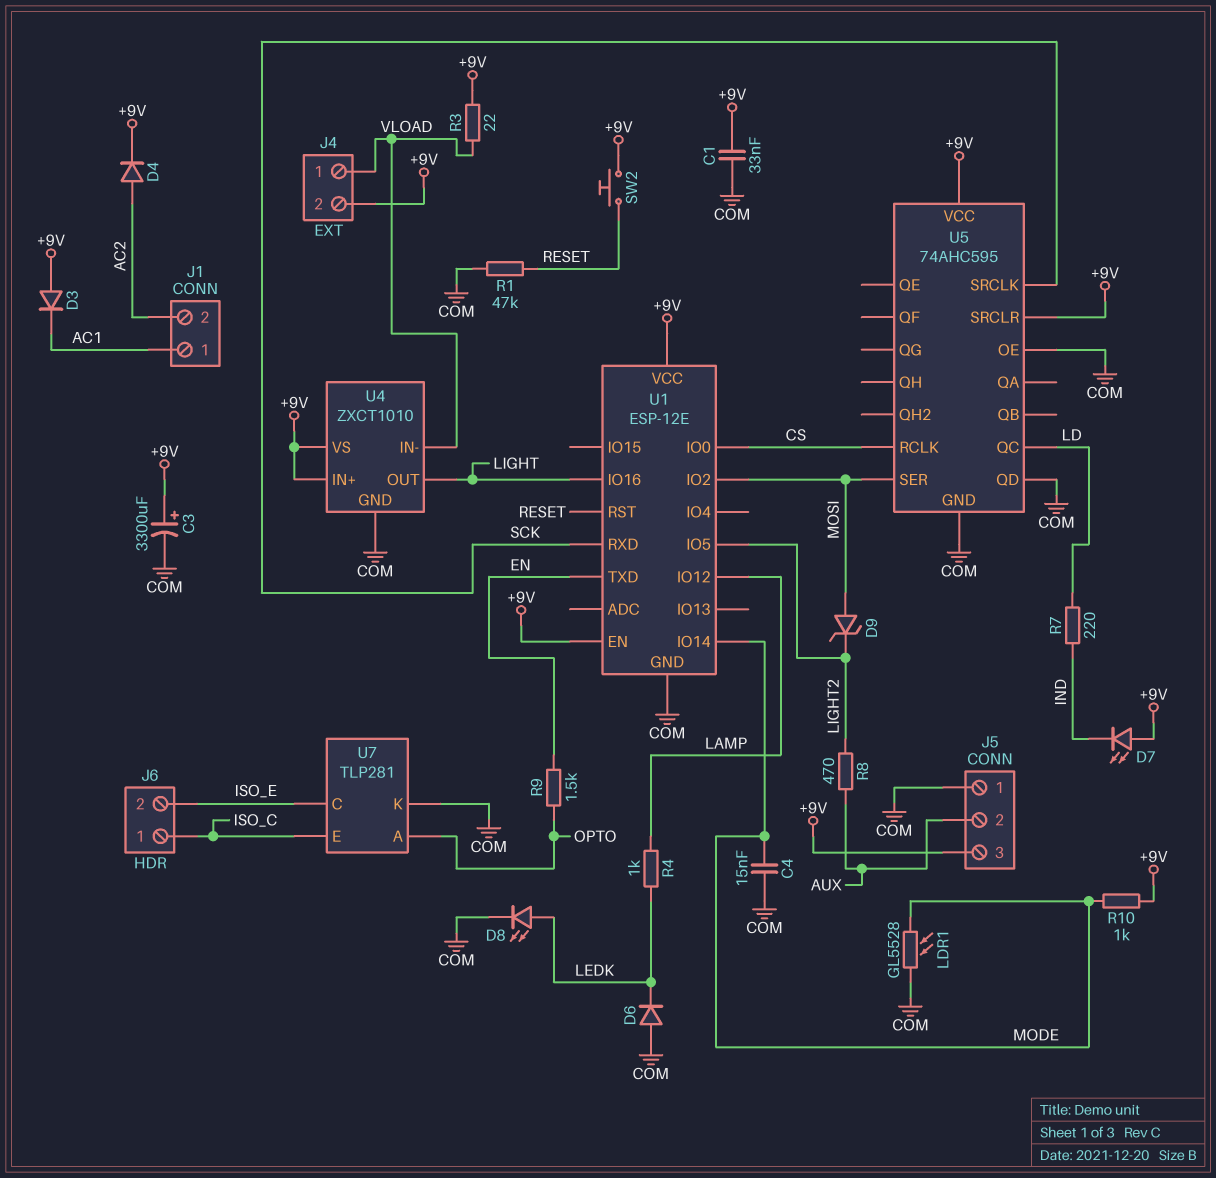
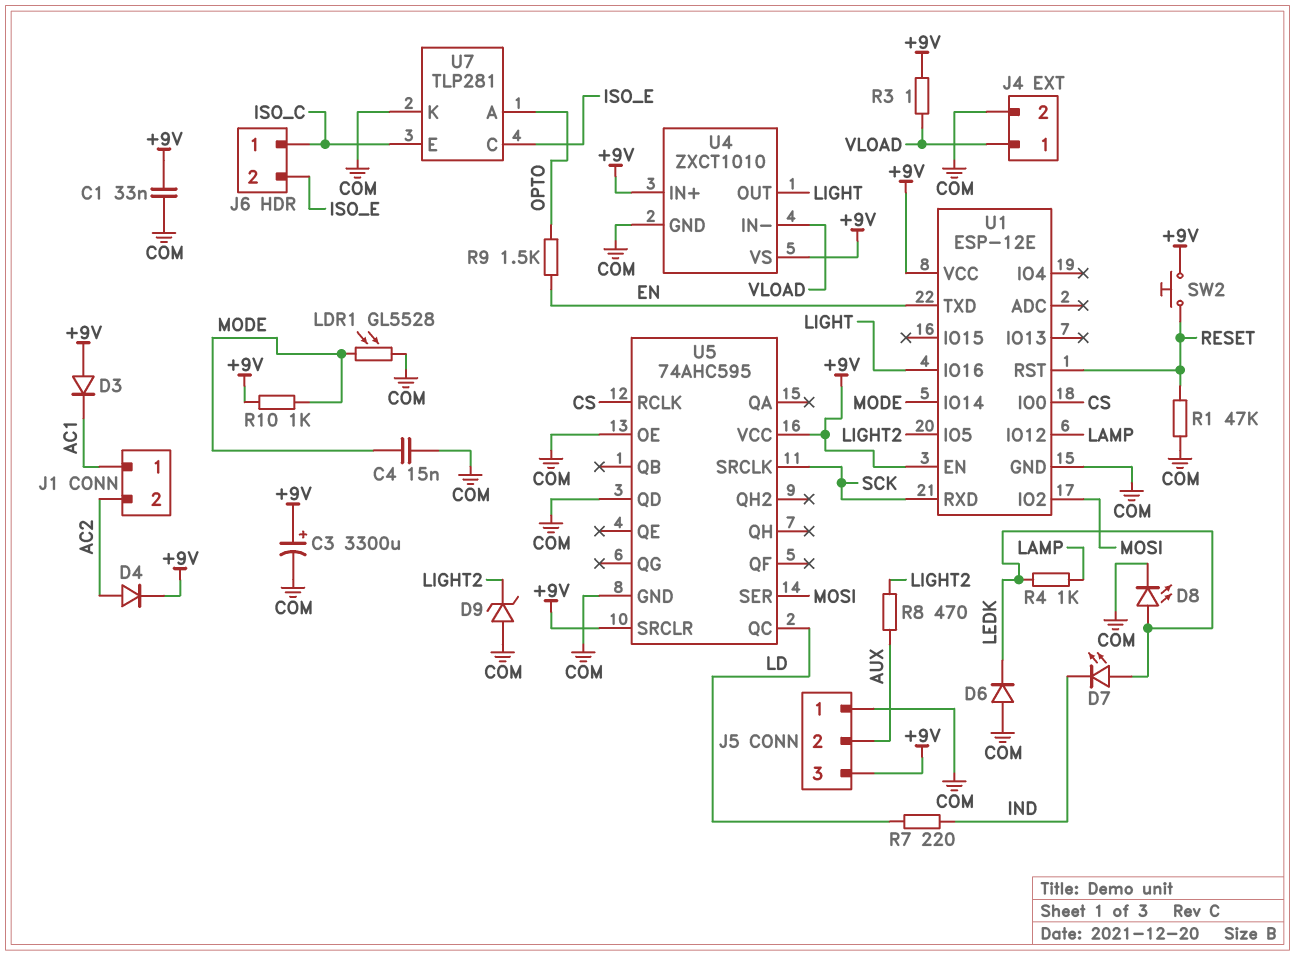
D7: LED (A +9V, K IND) -> LED (A LEDK, K IND)
D9: zener (A MOSI, K LIGHT2) -> zener (A COM, K LIGHT2)
J4 pin 2: +9V -> COM
R3: 22 (+9V, VLOAD) -> 1 (+9V, VLOAD)

